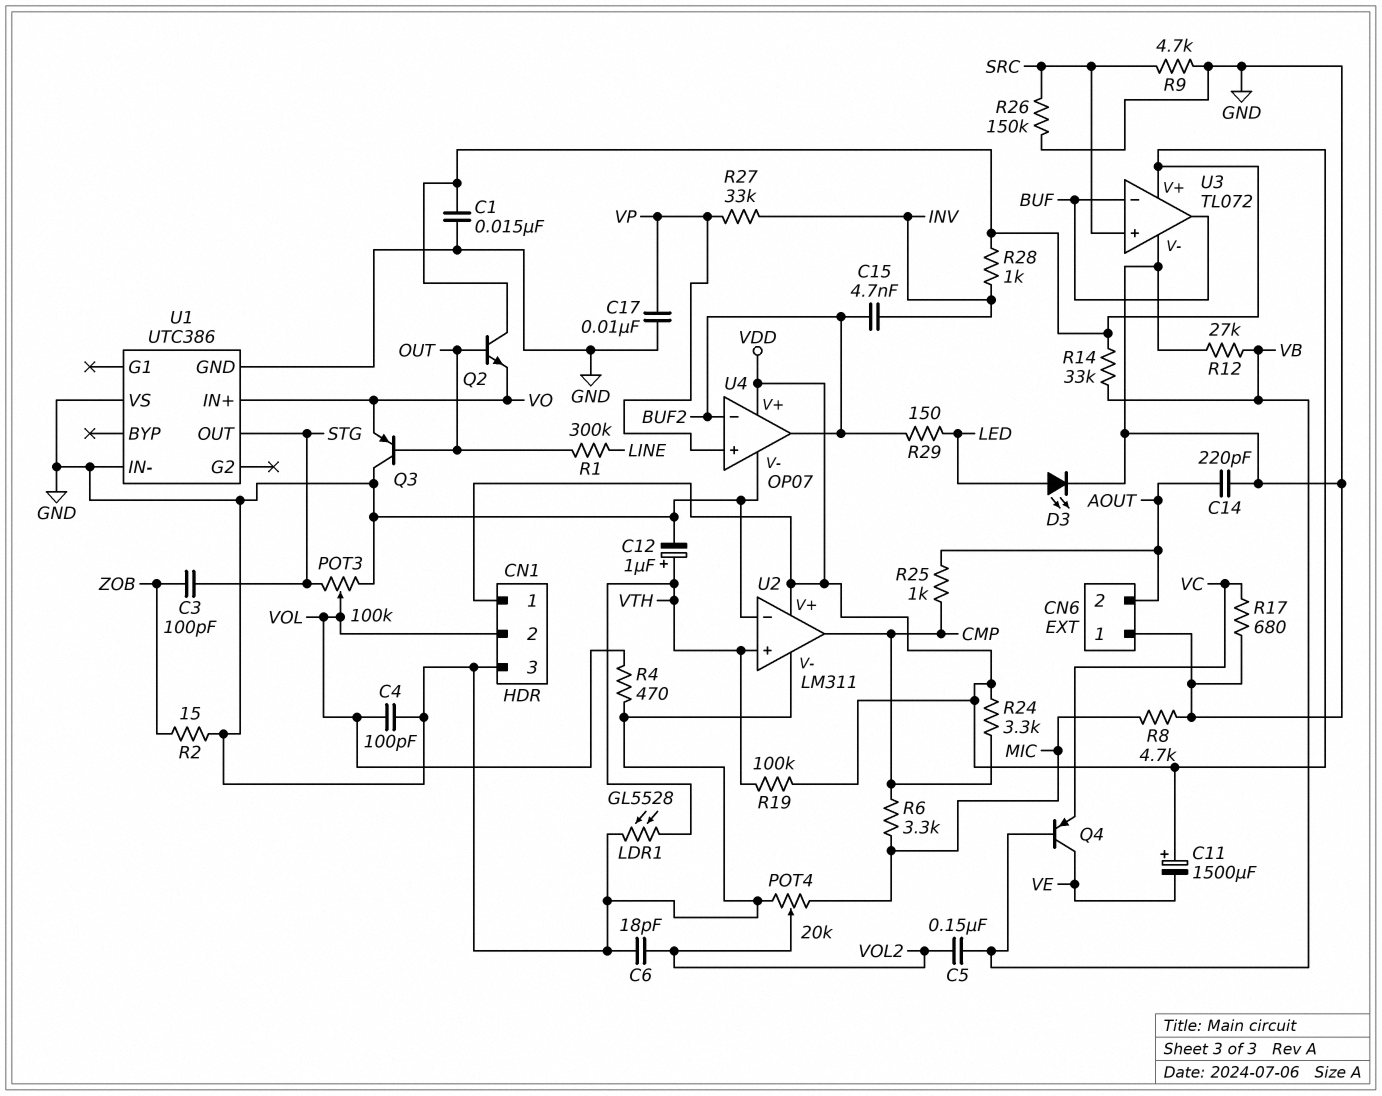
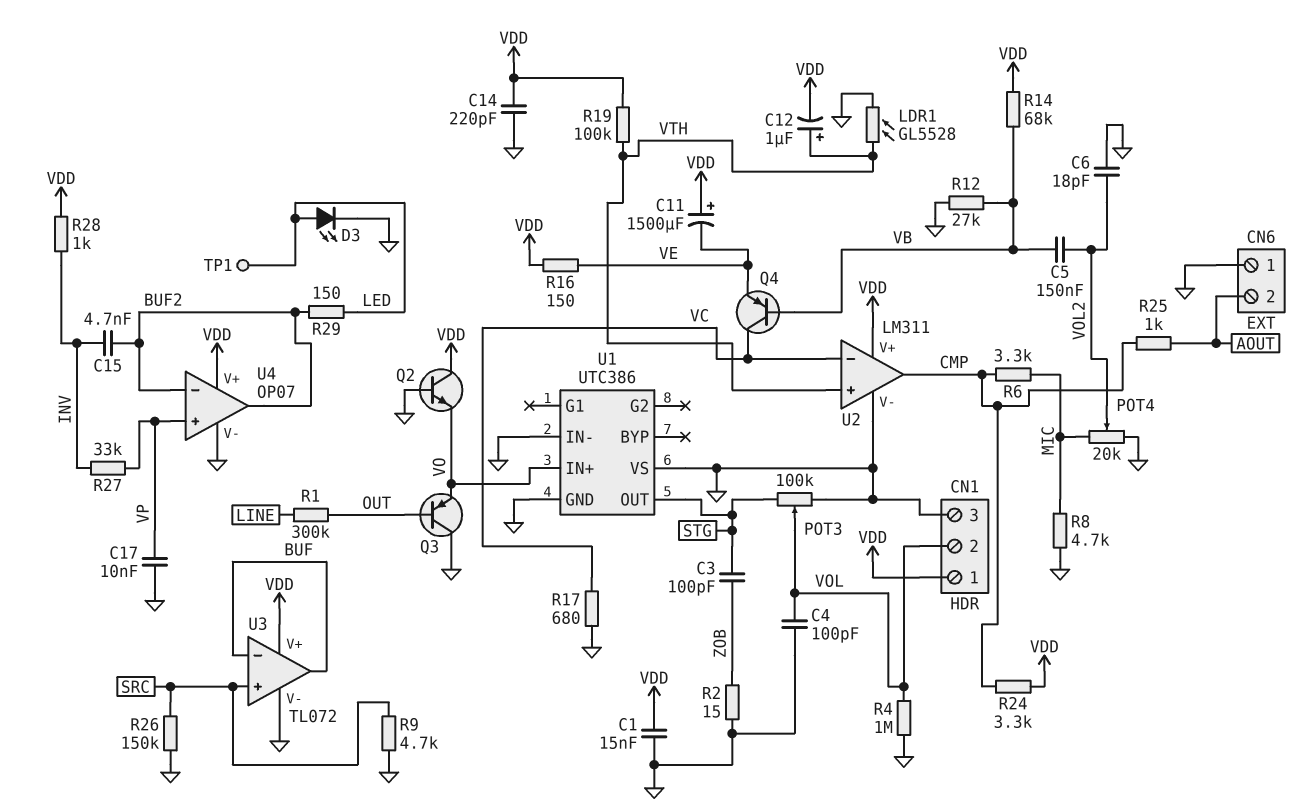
C12: 1uF (plus VTH, minus GND) -> 1uF (plus VTH, minus VDD)
C14: 220pF (AOUT, GND) -> 220pF (GND, VDD)
Q2: NPN (B OUT, C VDD, E VO) -> NPN (B GND, C VDD, E VO)
Q4: PNP (B VB, C VE, E VC) -> PNP (B VB, C VC, E VE)
R4: 470 (GND, VOL) -> 1M (GND, VOL)
R14: 33k (VB, VDD) -> 68k (VB, VDD)
R16: none -> 150 (VDD, VE)
TP1: none -> test point (LED)
U2 pin in-: GND -> VC

